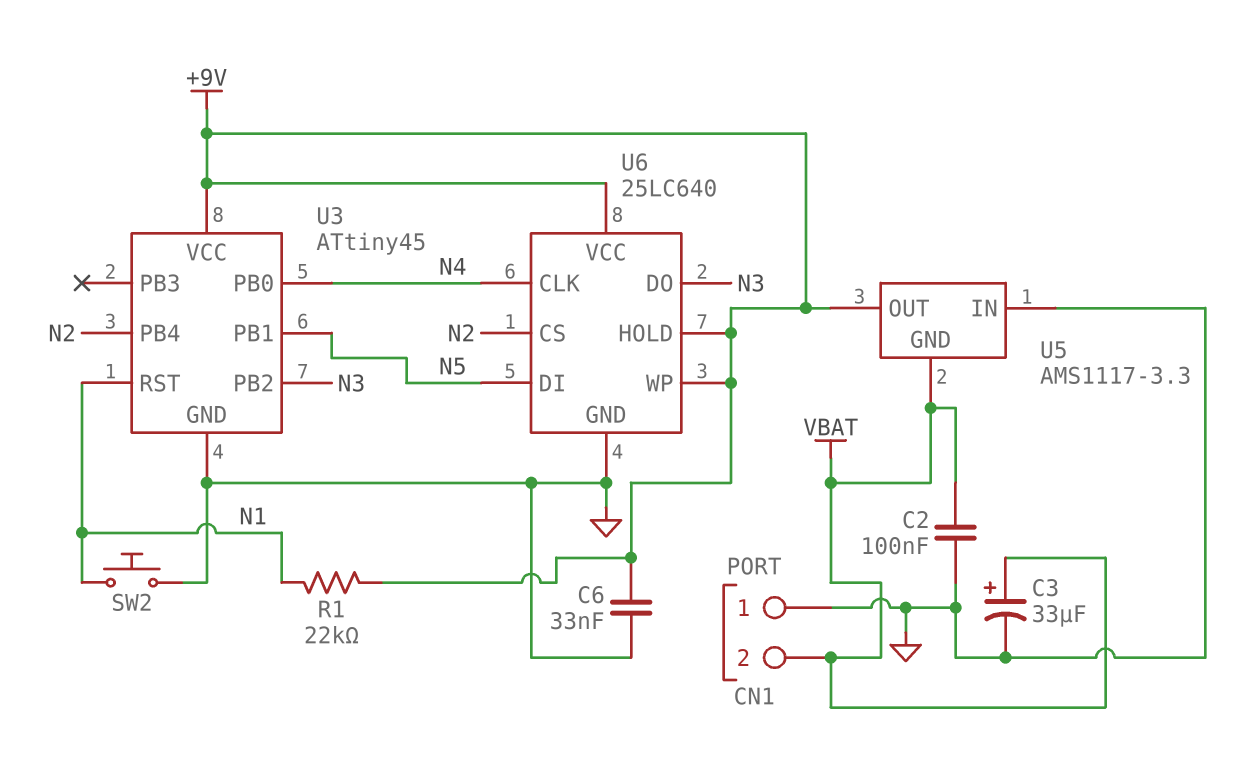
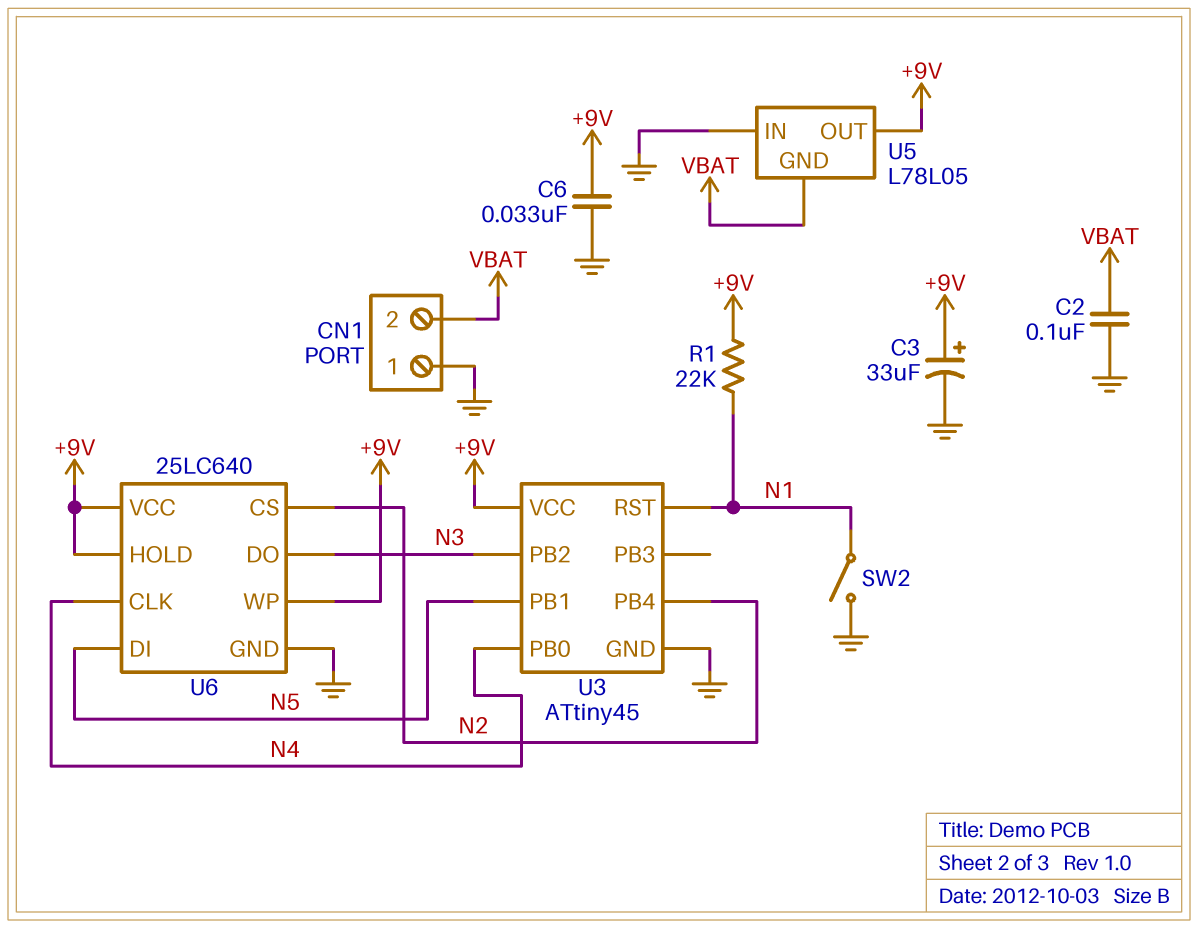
C3: 33uF (plus VBAT, minus GND) -> 33uF (plus +9V, minus GND)
SW2: button (GND, N1) -> switch (GND, N1)
U5: AMS1117-3.3 -> L78L05

